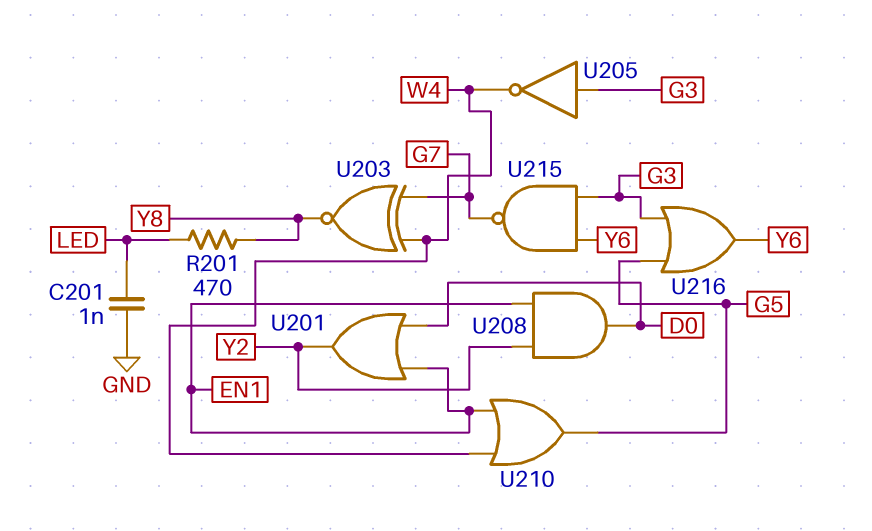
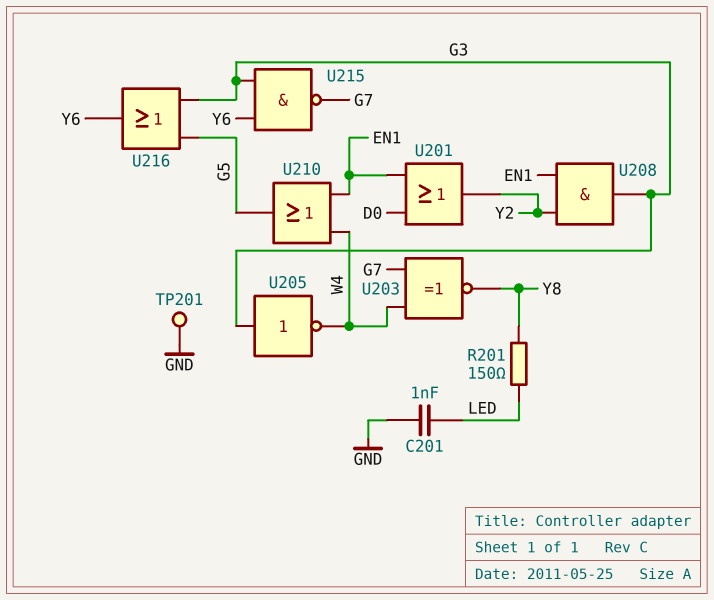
R201: 470 (LED, Y8) -> 150 (LED, Y8)
TP201: none -> test point (GND)
U208: AND (in EN1, in Y2, out D0) -> AND (in EN1, in Y2, out G3)

